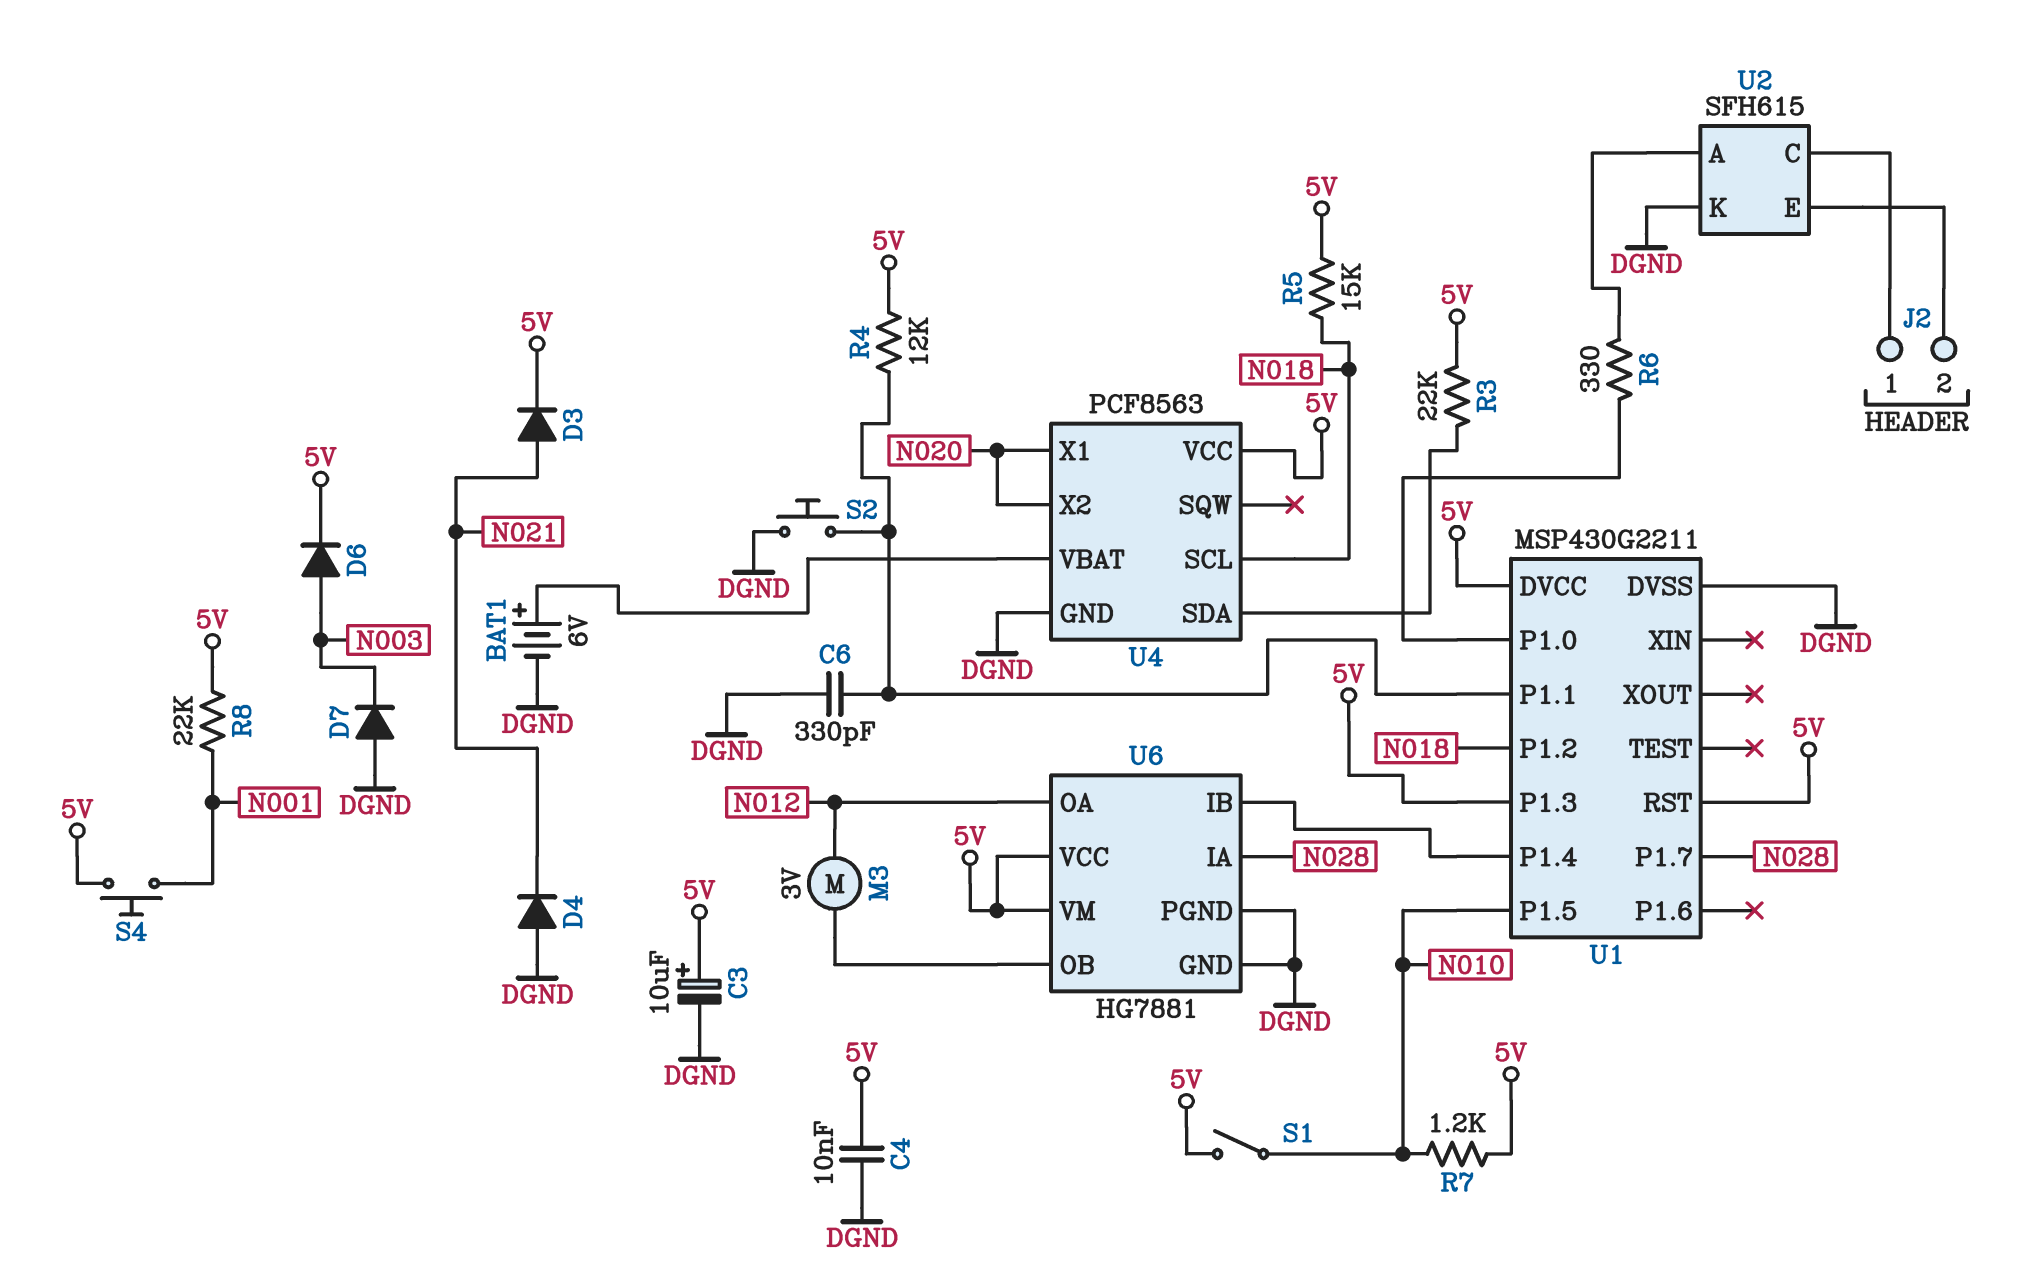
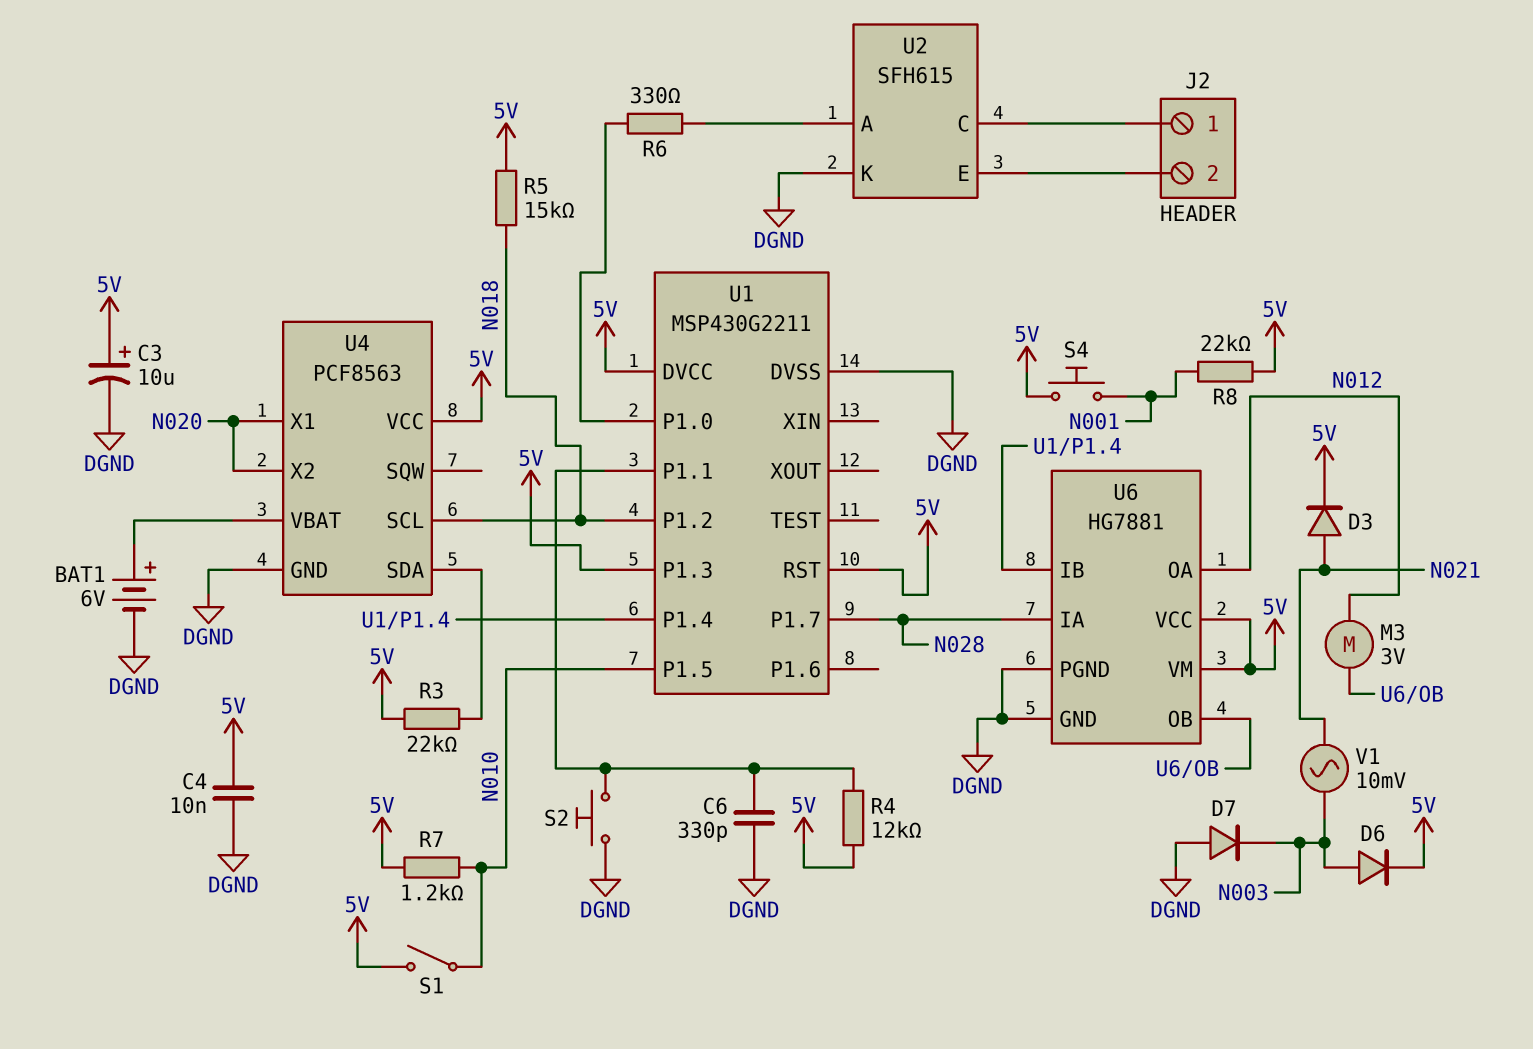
D4: diode (A DGND, K N021) -> none
V1: none -> AC 10mV (N003, N021)

